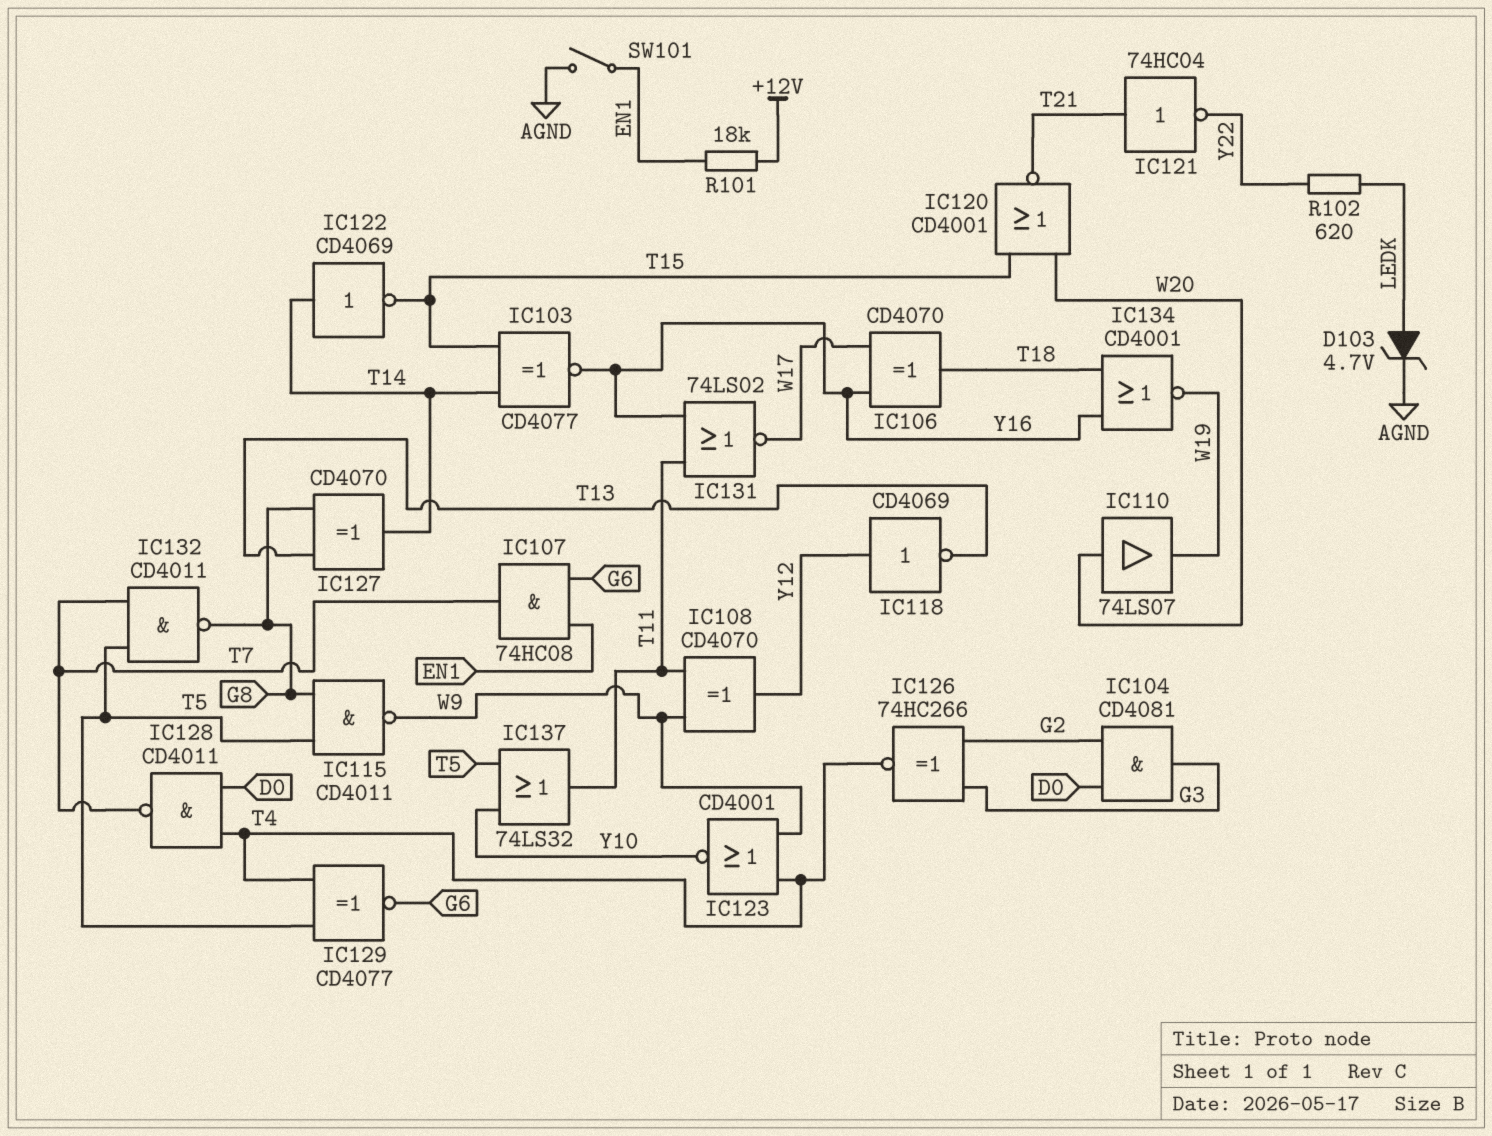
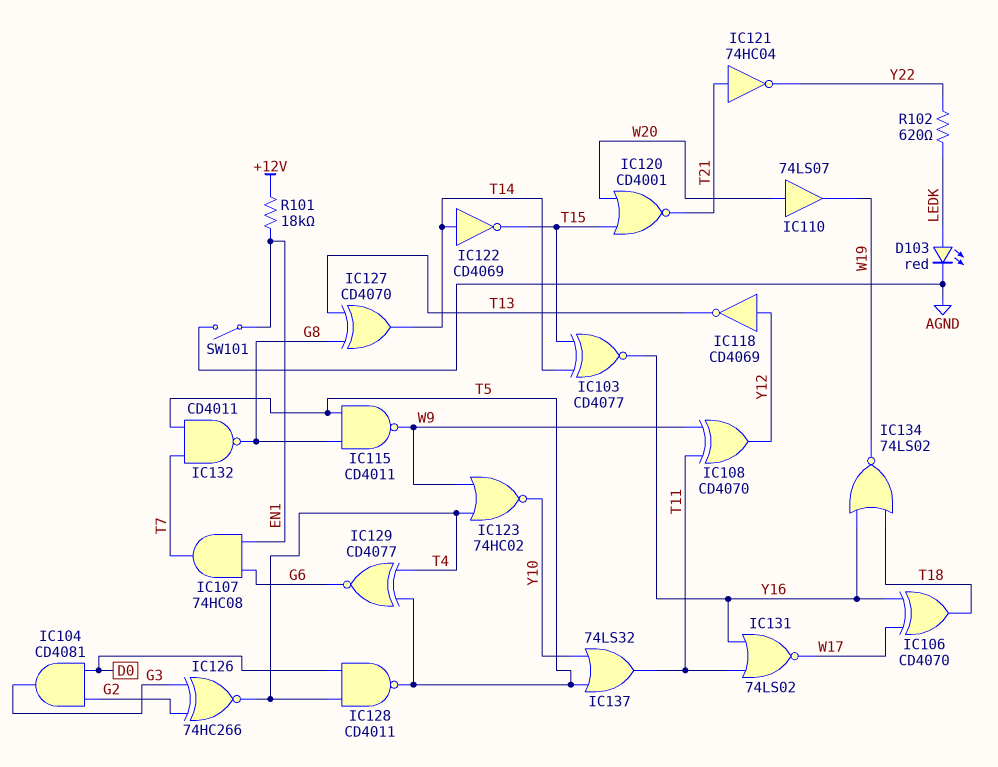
D103: zener 4.7V (A LEDK, K AGND) -> LED red (A LEDK, K AGND)
IC123: NOR CD4001 (in T4, in W9, out Y10) -> NOR 74HC02 (in T4, in W9, out Y10)
IC128: NAND CD4011 (in D0, in T4, out T7) -> NAND CD4011 (in D0, in T4, out T5)
IC134: NOR CD4001 (in T18, in Y16, out W19) -> NOR 74LS02 (in T18, in Y16, out W19)

